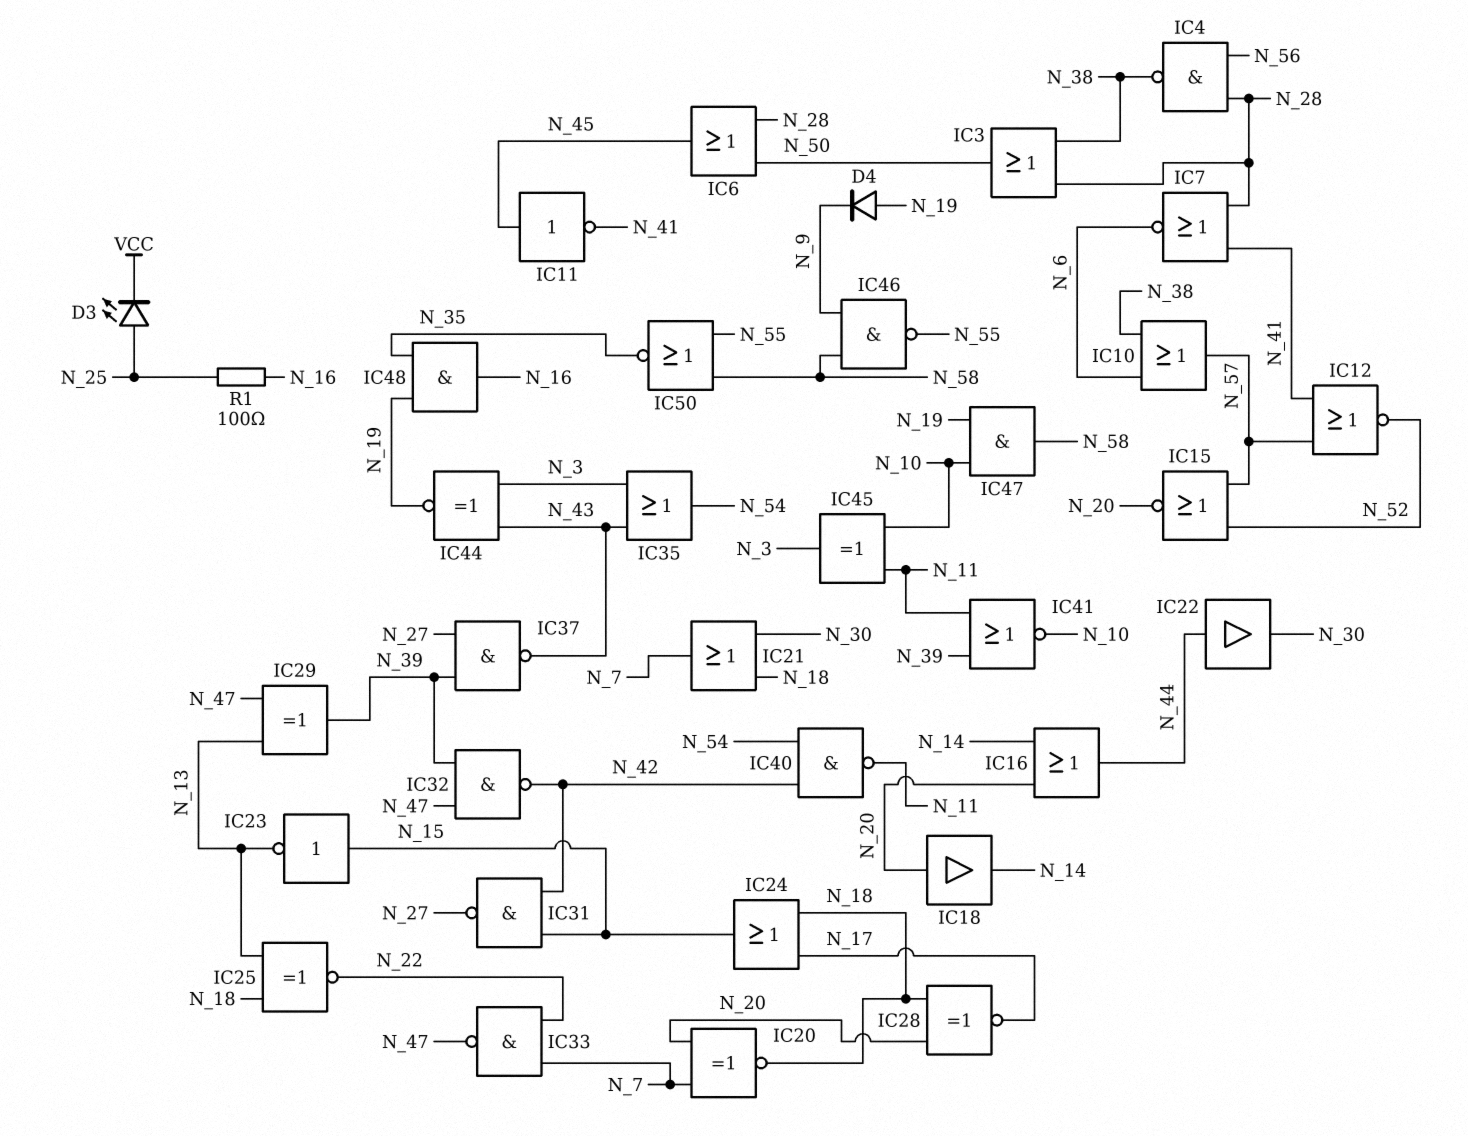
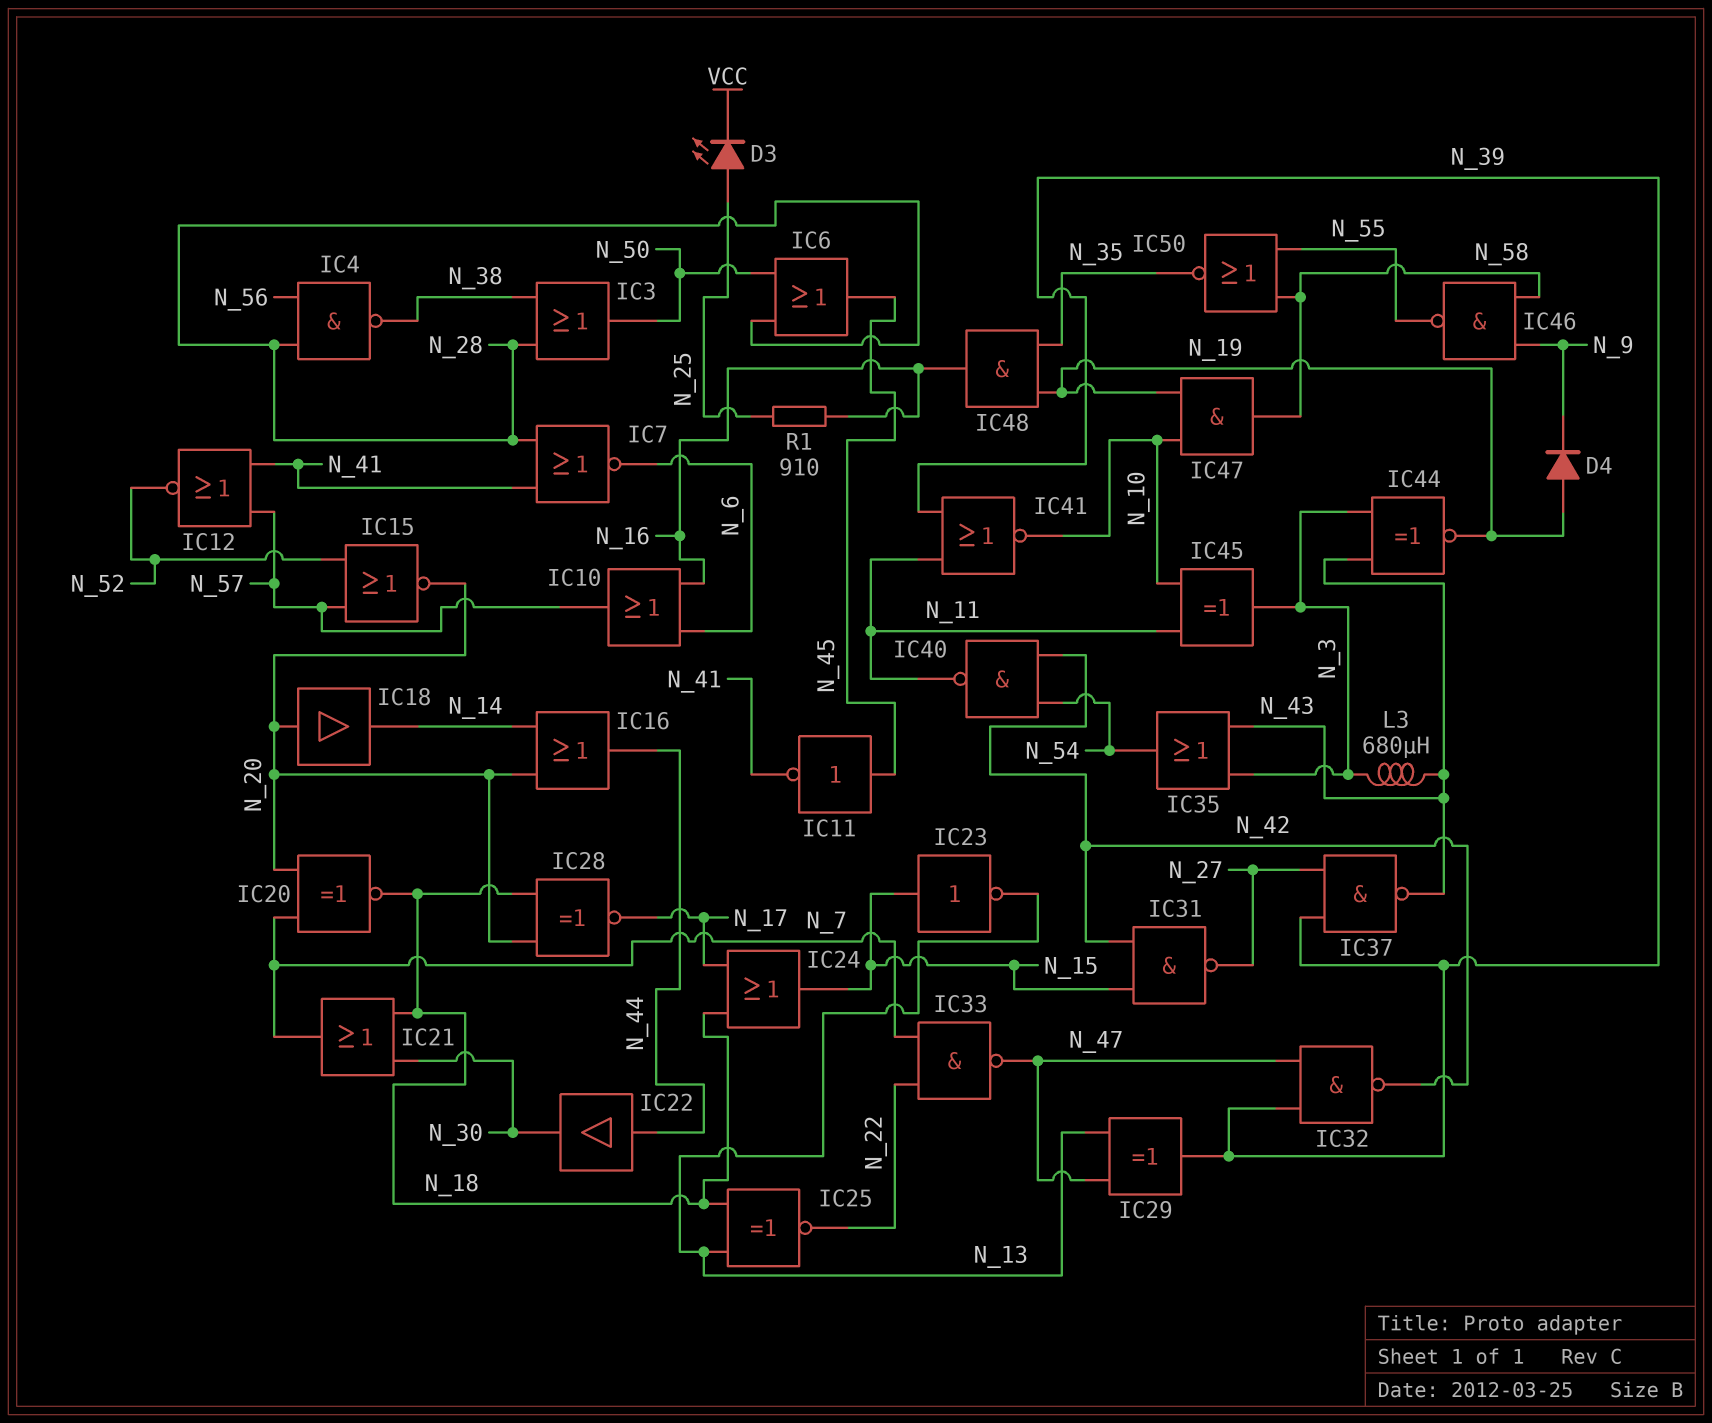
IC10: OR (in N_6, in N_38, out N_57) -> OR (in N_6, in N_16, out N_57)
L3: none -> 680uH (N_3, N_43)
R1: 100 (N_16, N_25) -> 910 (N_16, N_25)

